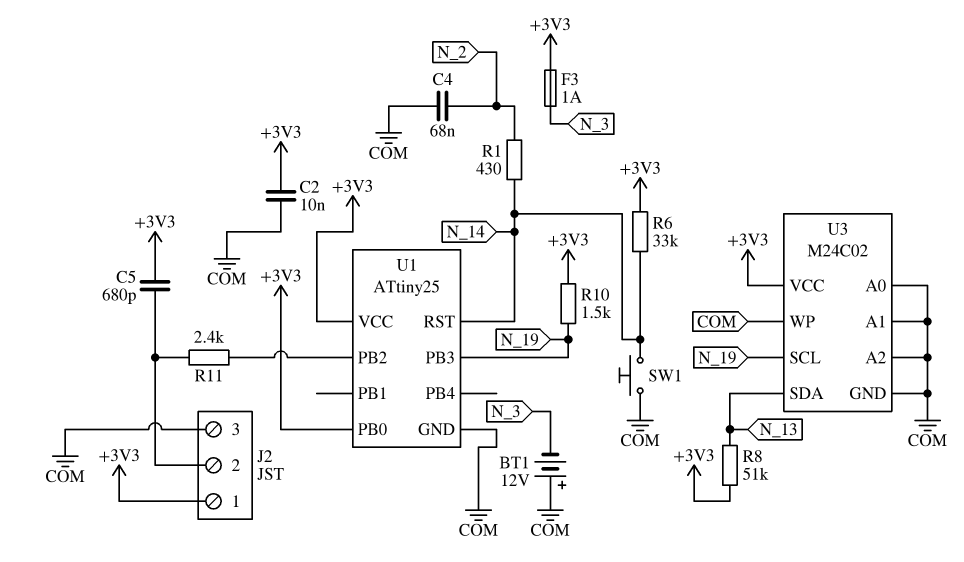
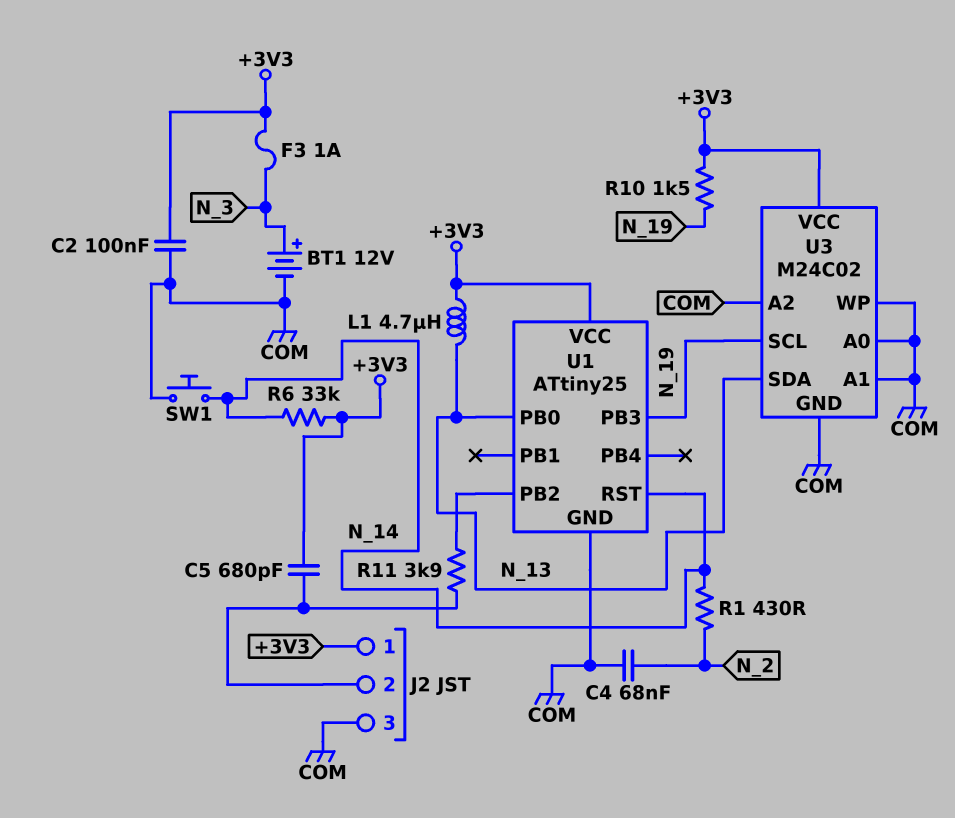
BT1: 12V (plus COM, minus N_3) -> 12V (plus N_3, minus COM)
C2: 10nF (+3V3, COM) -> 100nF (+3V3, COM)
L1: none -> 4.7uH (+3V3, N_13)
R8: 51k (+3V3, N_13) -> none
R11: 2.4k (J2/2, U1/PB2) -> 3.9k (J2/2, U1/PB2)
U1 pin PB0: +3V3 -> N_13

